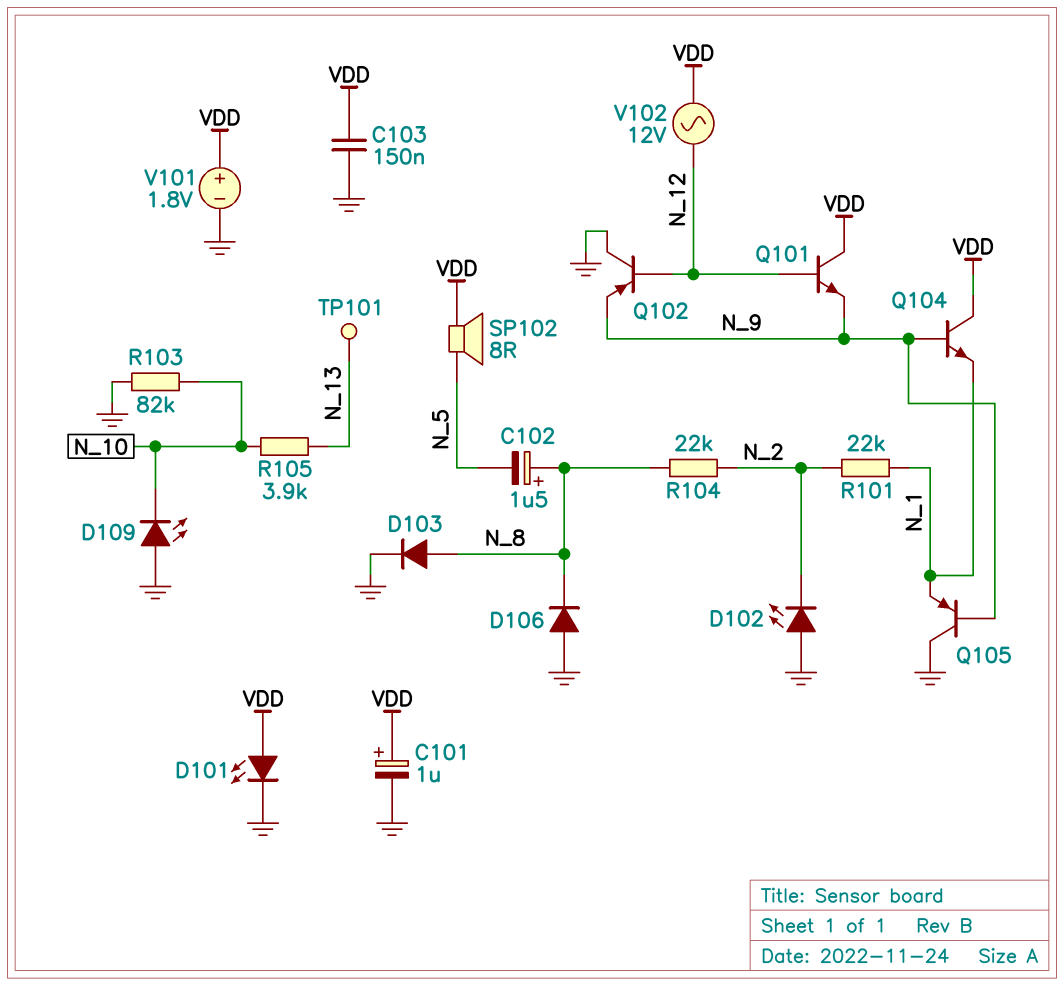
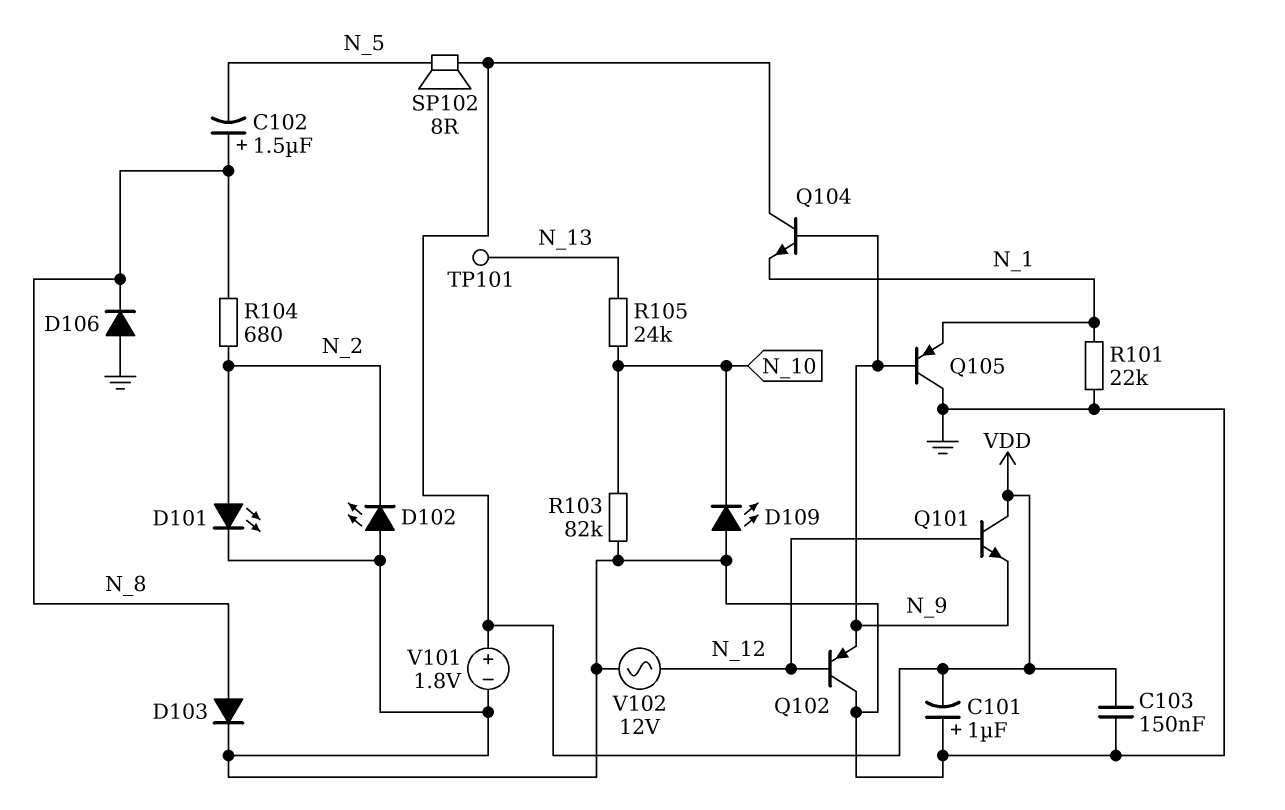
C101: 1uF (plus VDD, minus GND) -> 1uF (plus GND, minus VDD)
D101: LED (A VDD, K GND) -> LED (A N_2, K GND)
R101: 22k (N_1, N_2) -> 22k (GND, N_1)
R104: 22k (N_2, N_8) -> 680 (N_2, N_8)
R105: 3.9k (N_10, N_13) -> 24k (N_10, N_13)
V102: AC 12V (N_12, VDD) -> AC 12V (GND, N_12)

